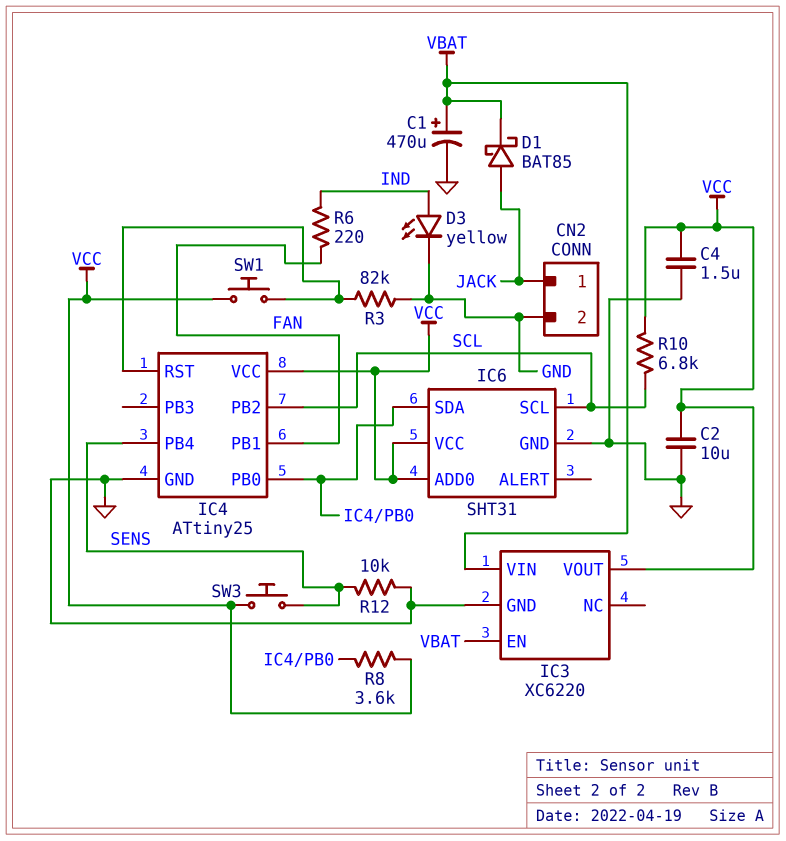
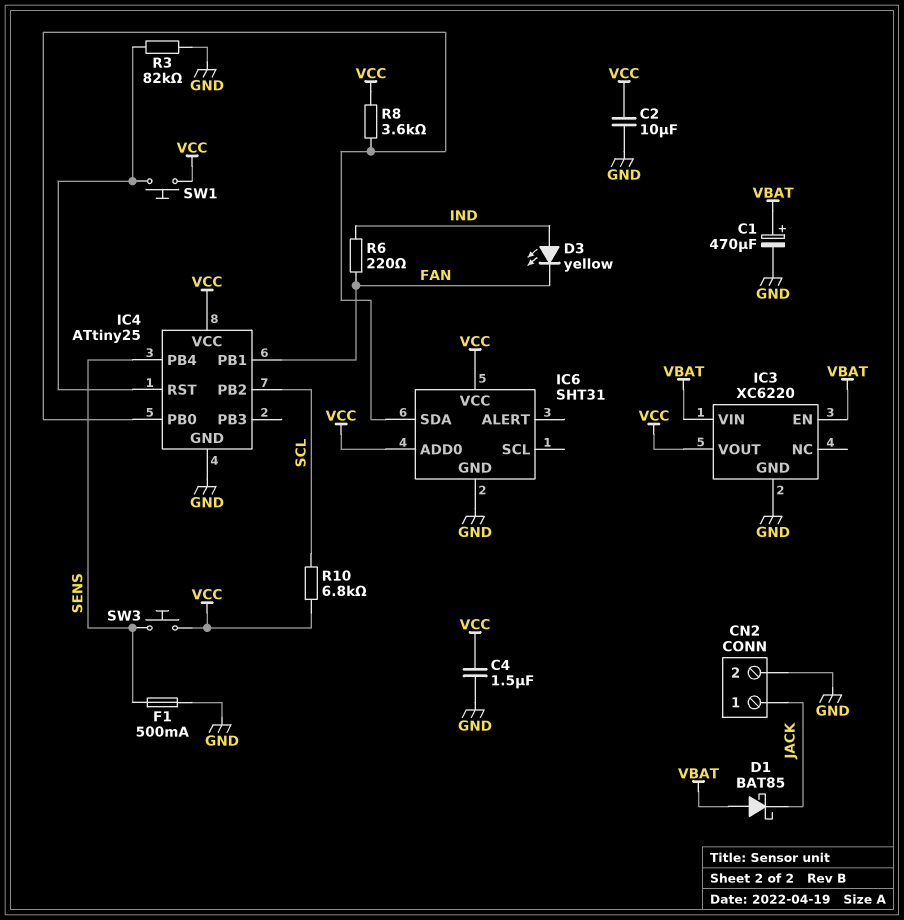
D1: schottky BAT85 (A JACK, K VBAT) -> schottky BAT85 (A VBAT, K JACK)
D3: LED yellow (A IND, K GND) -> LED yellow (A IND, K FAN)
F1: none -> 500mA (GND, SENS)
IC6 pin SCL: SCL -> none
R12: 10k (GND, SENS) -> none

